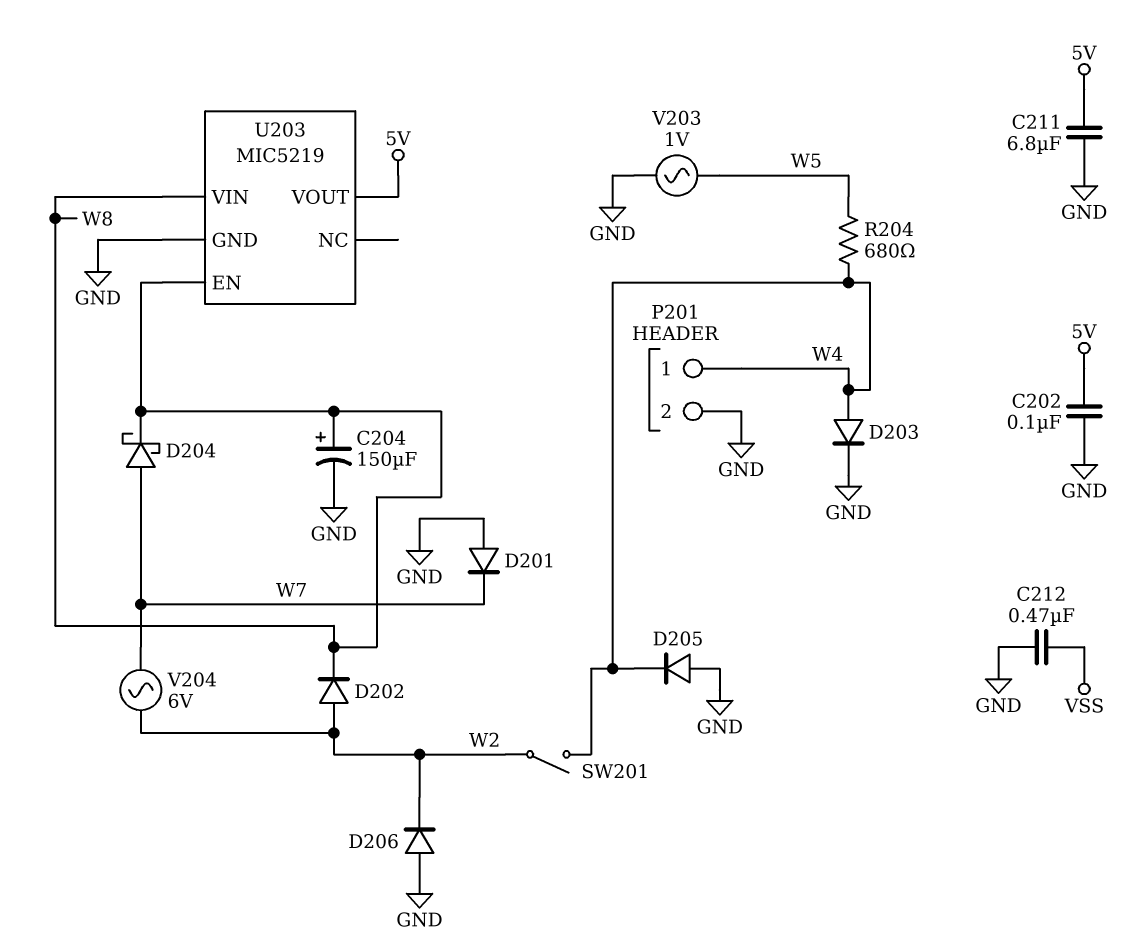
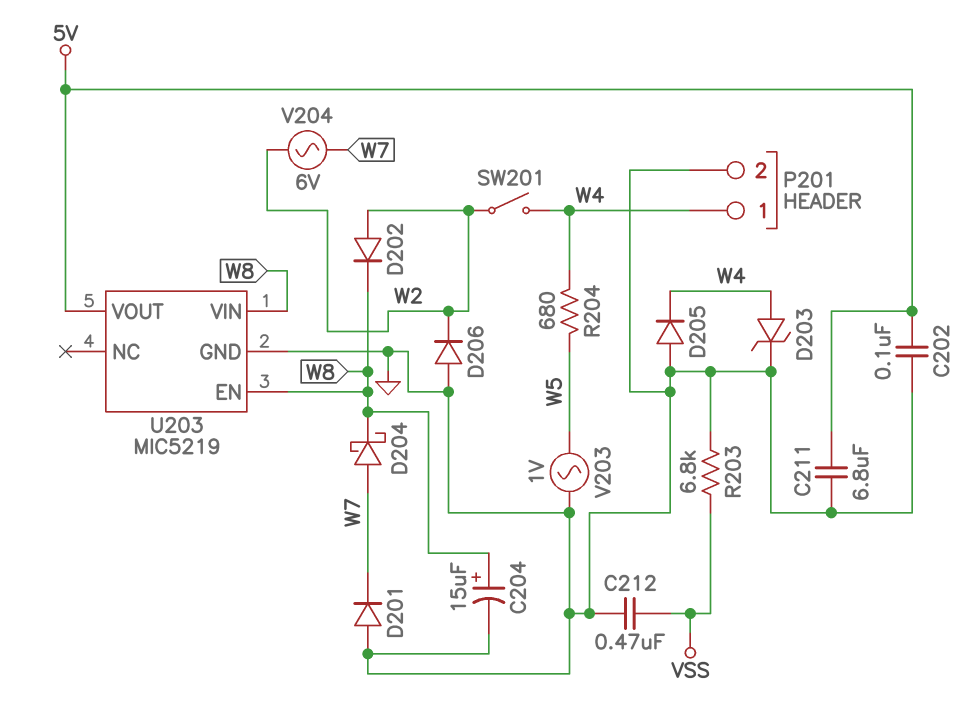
C204: 150uF (plus W8, minus GND) -> 15uF (plus W8, minus GND)
D203: diode (A W4, K GND) -> zener (A W4, K GND)
R203: none -> 6.8k (GND, VSS)

